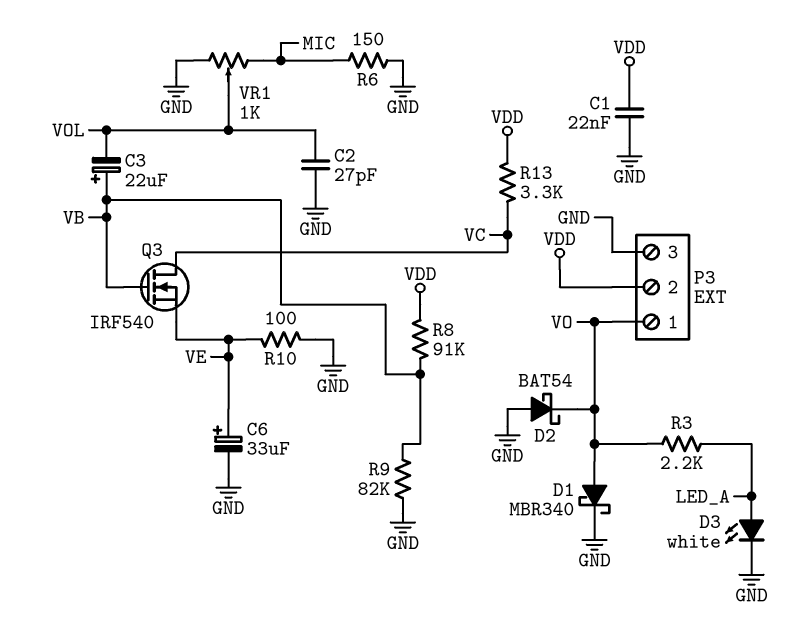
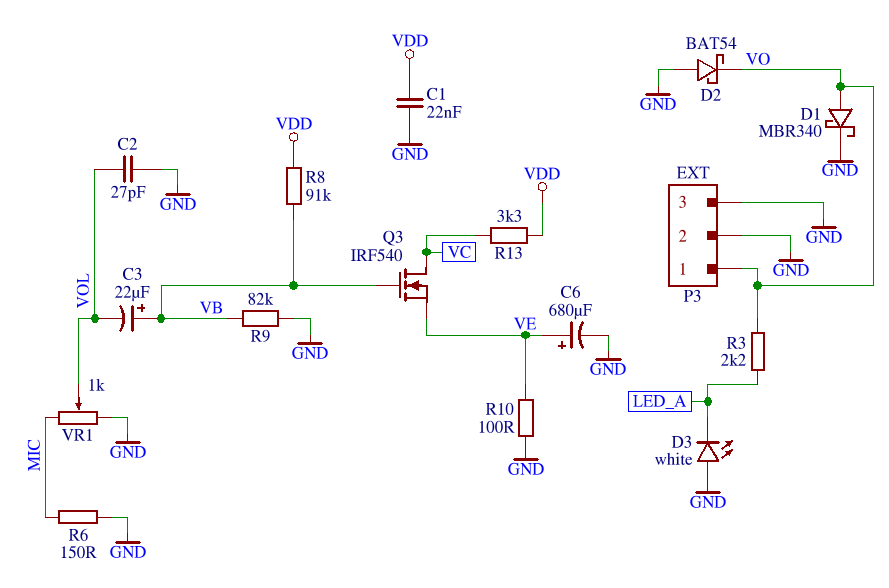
C6: 33uF (plus VE, minus GND) -> 680uF (plus VE, minus GND)
D3: LED white (A LED_A, K GND) -> LED white (A GND, K LED_A)
P3 pin 2: VDD -> GND

